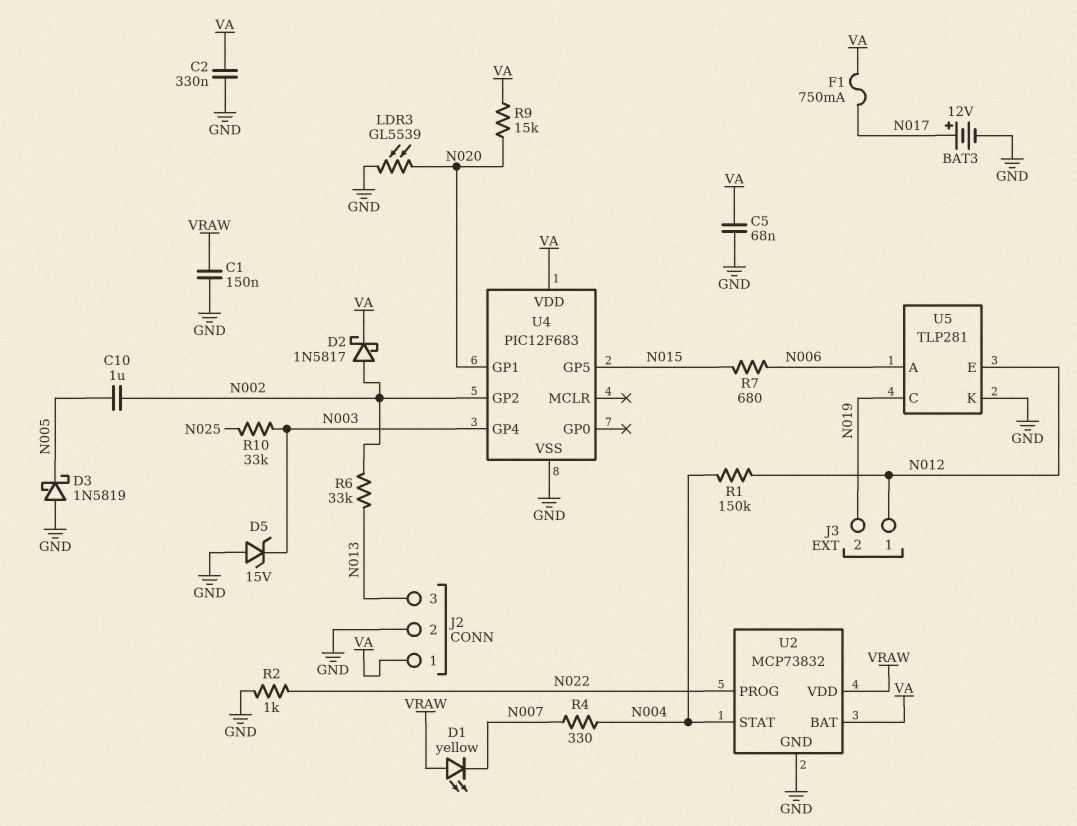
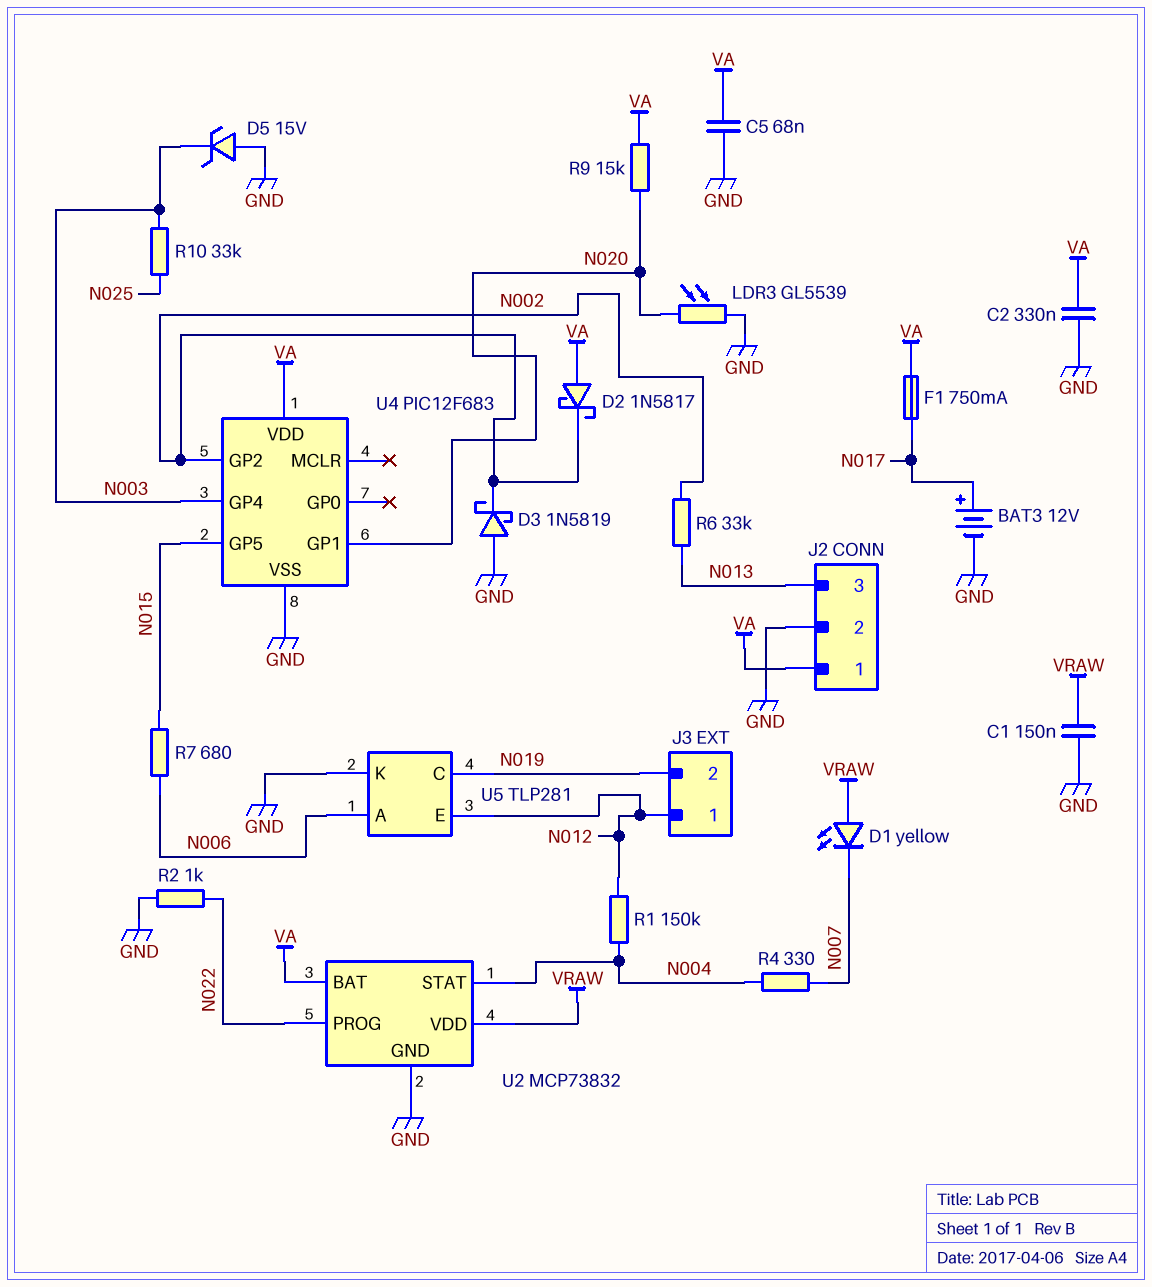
C10: 1uF (N002, N005) -> none
D2: schottky 1N5817 (A N002, K VA) -> schottky 1N5817 (A VA, K N002)
D3: schottky 1N5819 (A GND, K N005) -> schottky 1N5819 (A GND, K N002)

